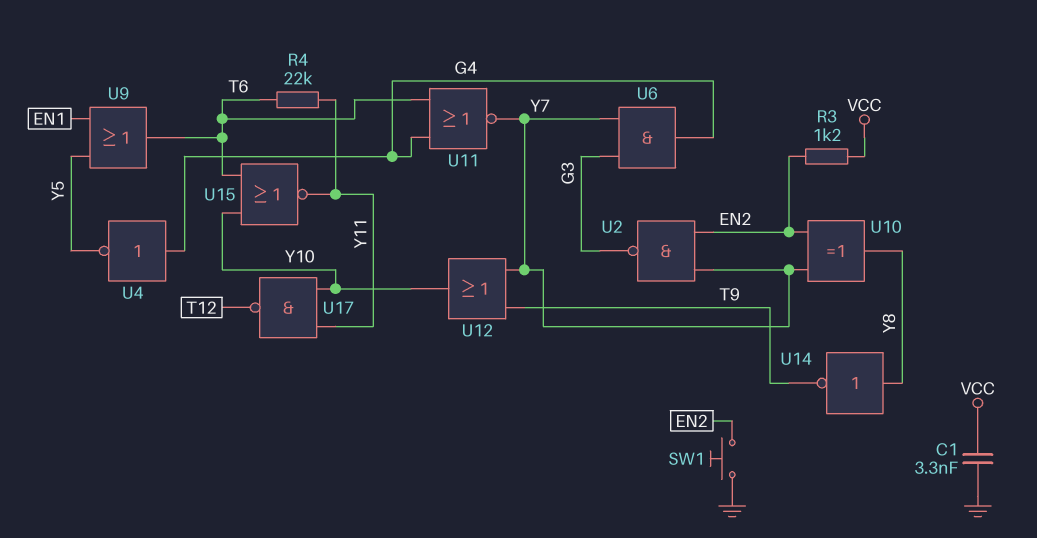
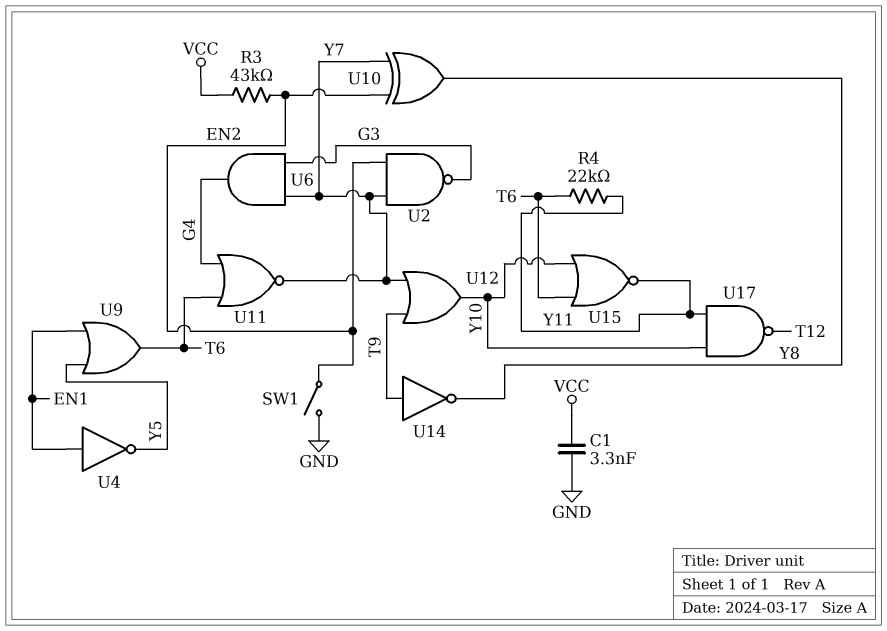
R3: 1.2k (EN2, VCC) -> 43k (EN2, VCC)
SW1: button (EN2, GND) -> switch (EN2, GND)
U4: NOT (in G4, out Y5) -> NOT (in EN1, out Y5)
U14: NOT (in Y8, out T9) -> NOT (in T9, out Y8)

